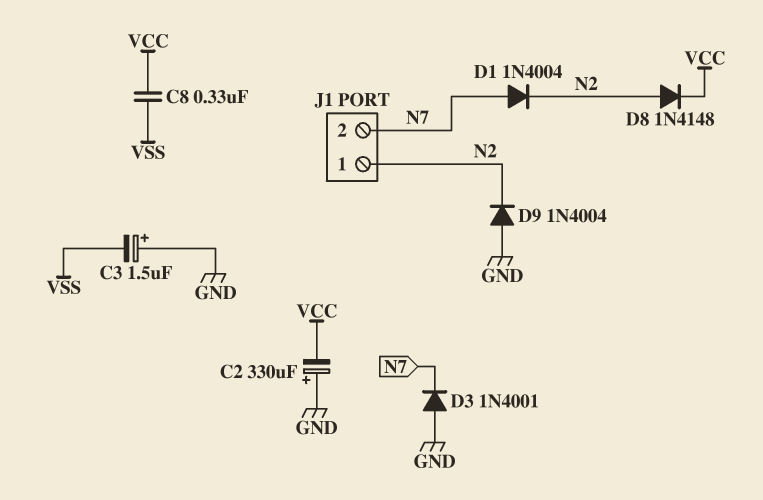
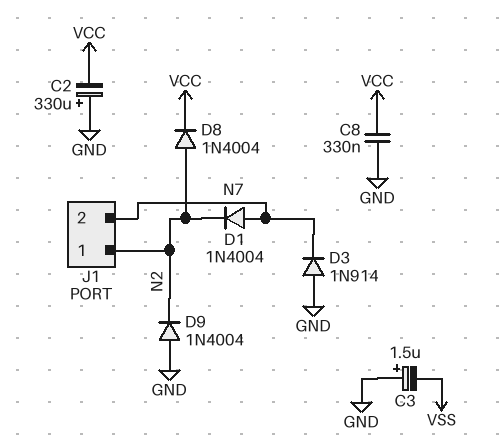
C8: 330nF (VCC, VSS) -> 330nF (GND, VCC)
D3: diode 1N4001 (A GND, K N7) -> diode 1N914 (A GND, K N7)
D8: diode 1N4148 (A N2, K VCC) -> diode 1N4004 (A N2, K VCC)

